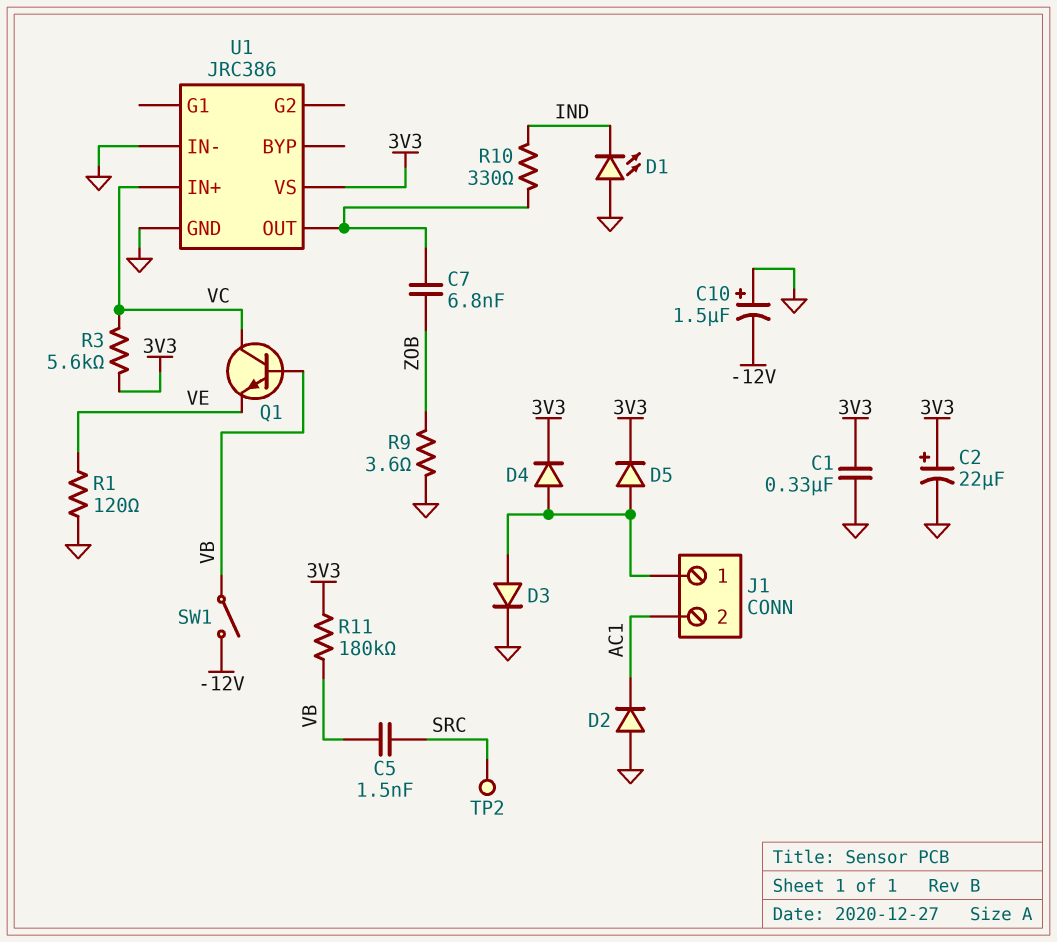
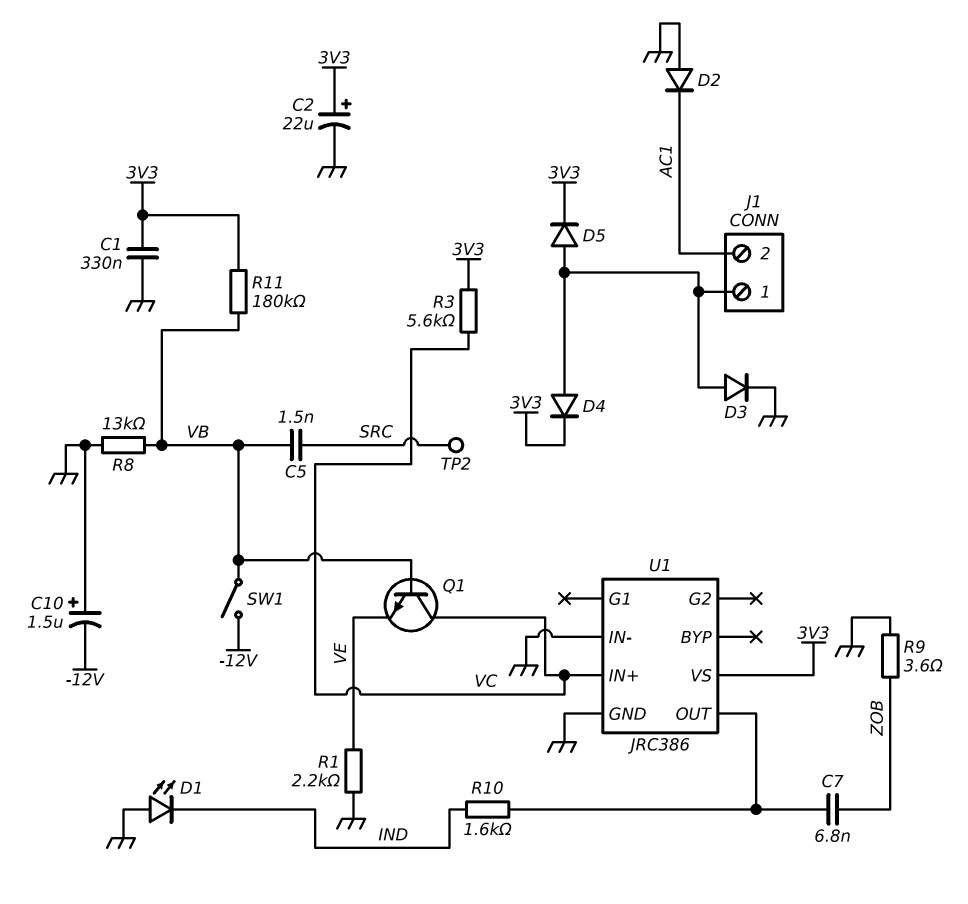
R1: 120 (GND, VE) -> 2.2k (GND, VE)
R8: none -> 13k (GND, VB)
R10: 330 (IND, U1/OUT) -> 1.6k (IND, U1/OUT)

